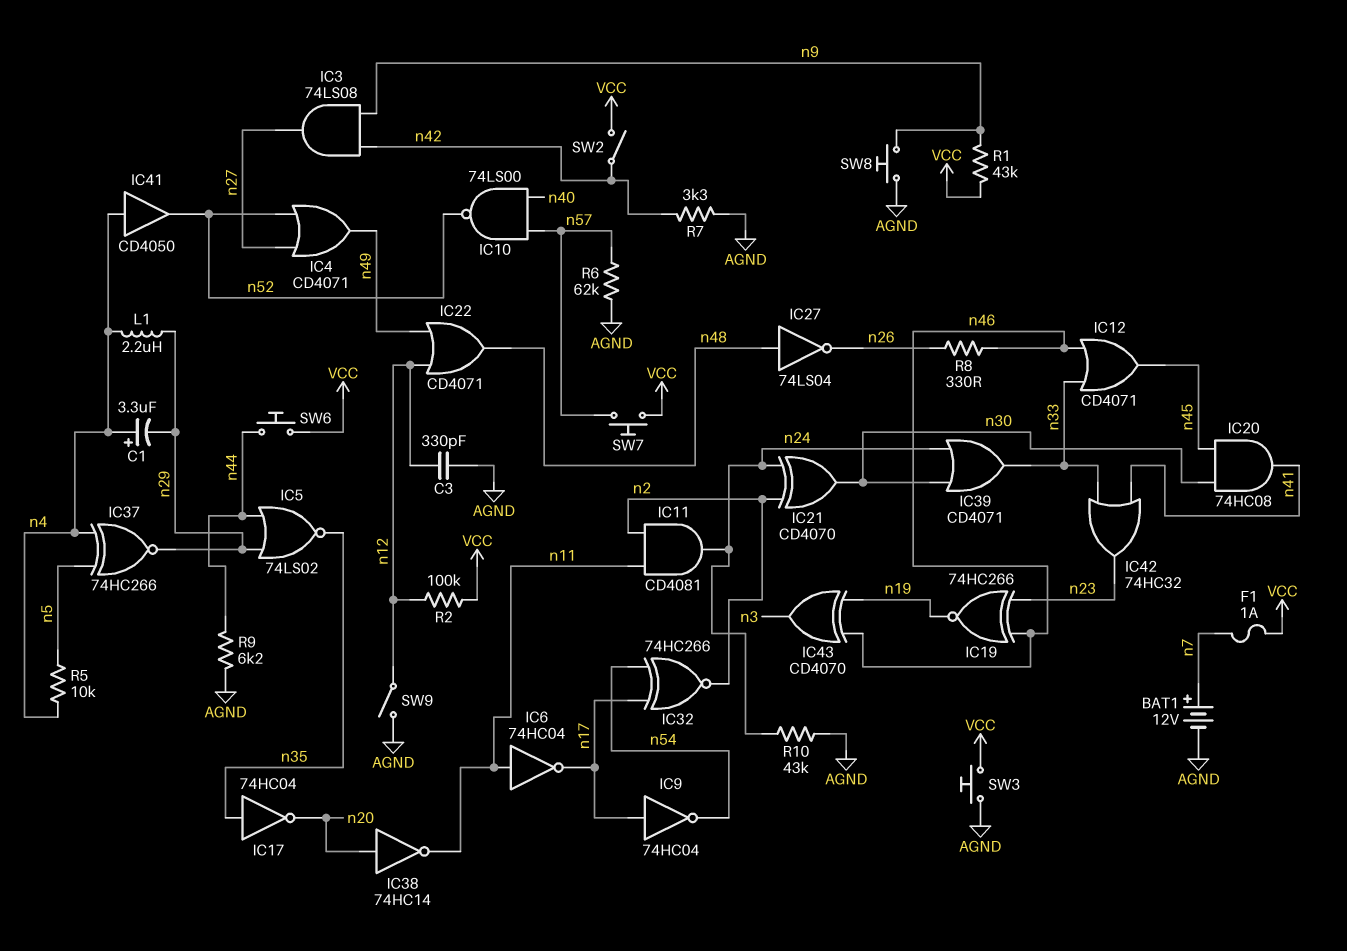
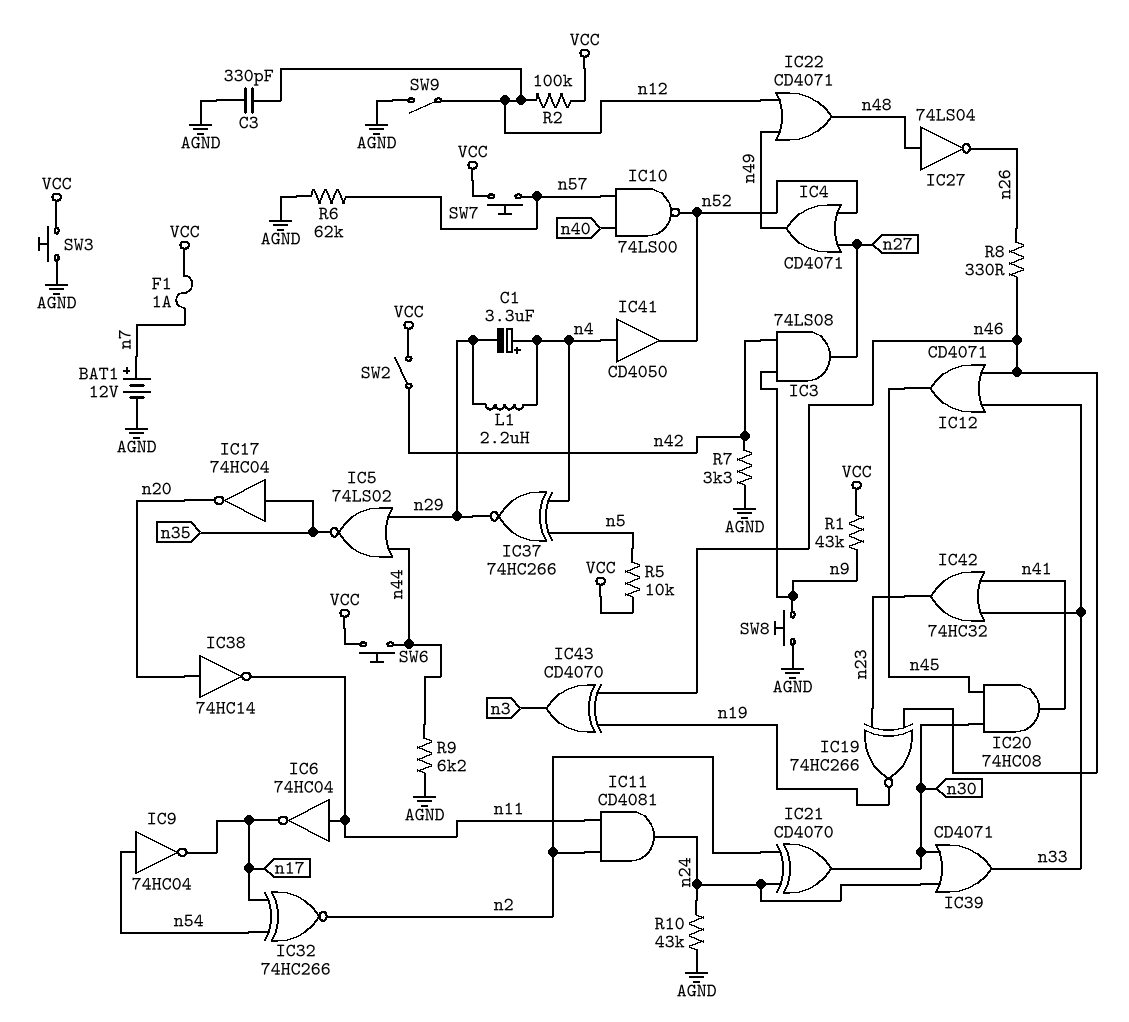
IC9: NOT 74HC04 (in n17, out n54) -> NOT 74HC04 (in n54, out n17)
R5: 10k (n4, n5) -> 10k (VCC, n5)

